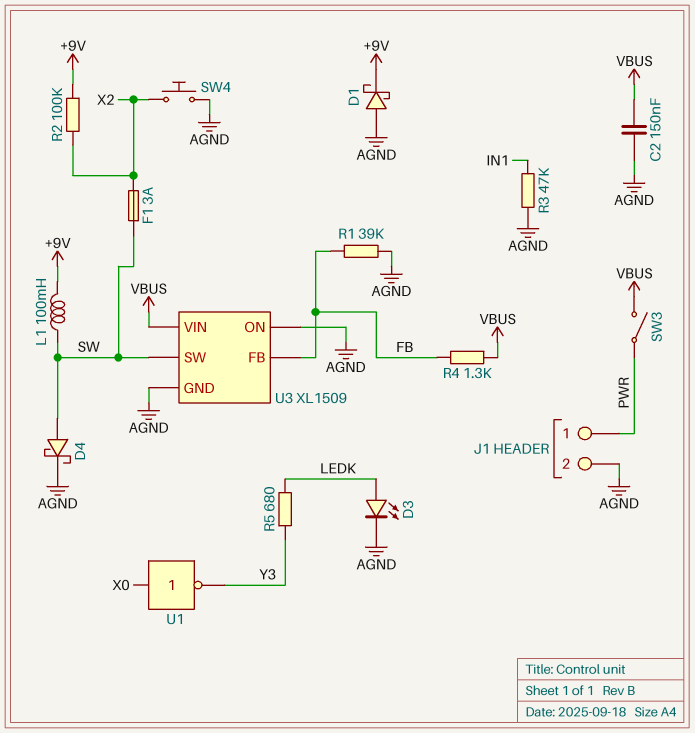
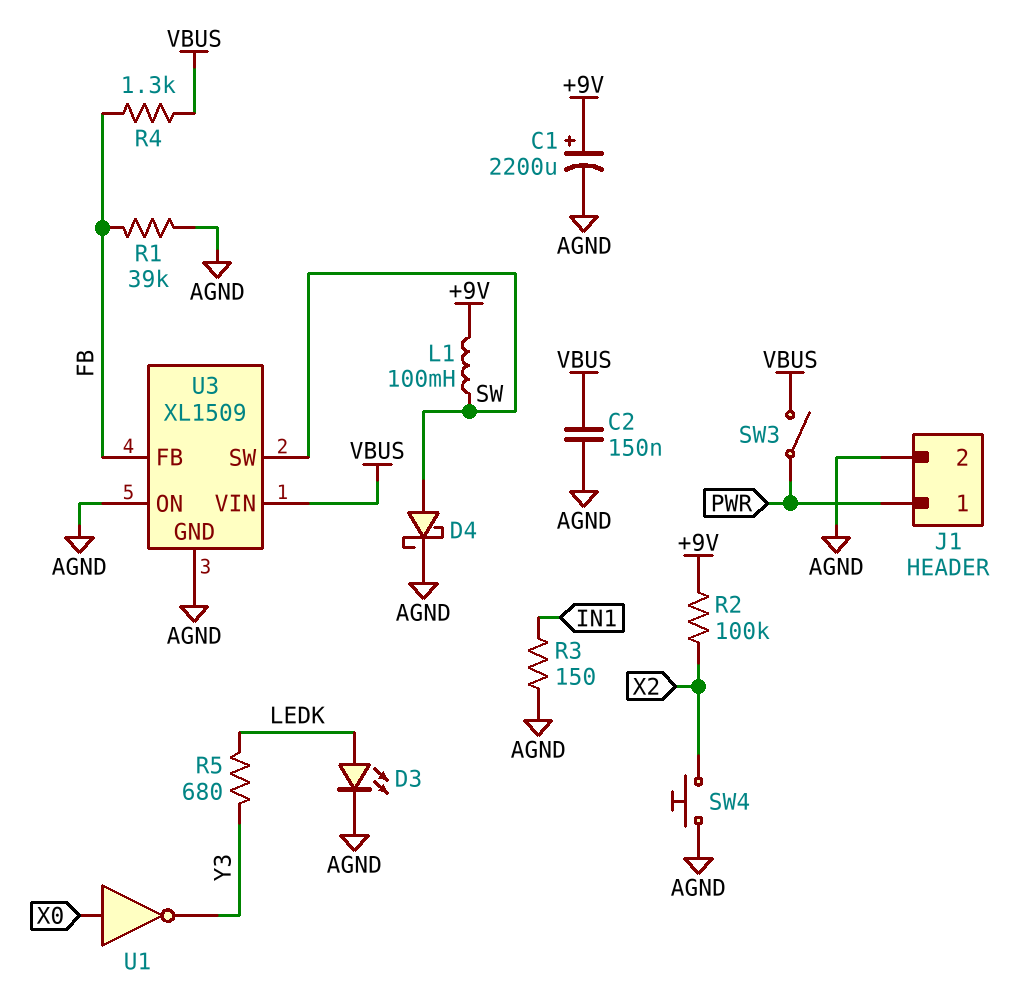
C1: none -> 2200uF (plus +9V, minus AGND)
D1: schottky (A AGND, K +9V) -> none
F1: 3A (SW, X2) -> none
R3: 47k (AGND, IN1) -> 150 (AGND, IN1)

